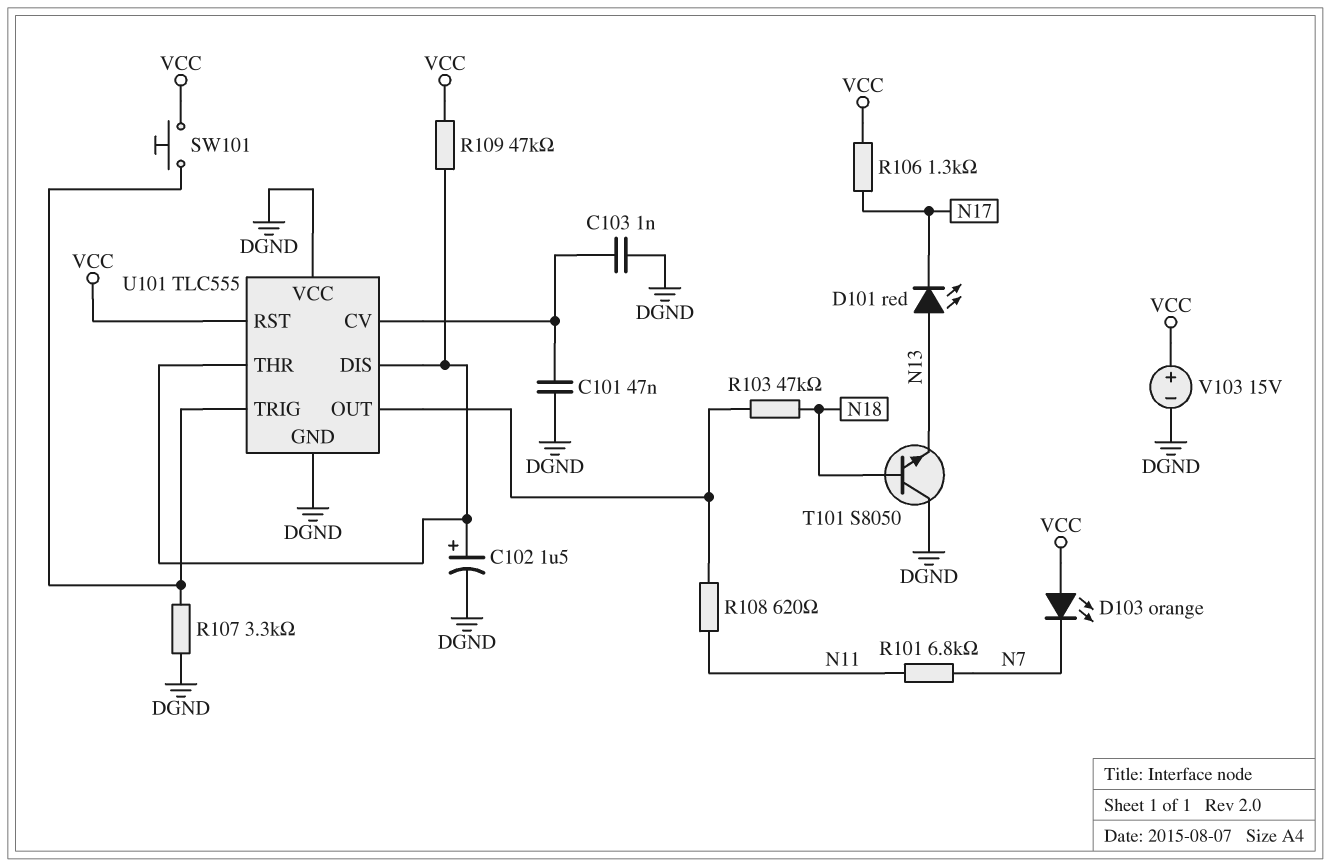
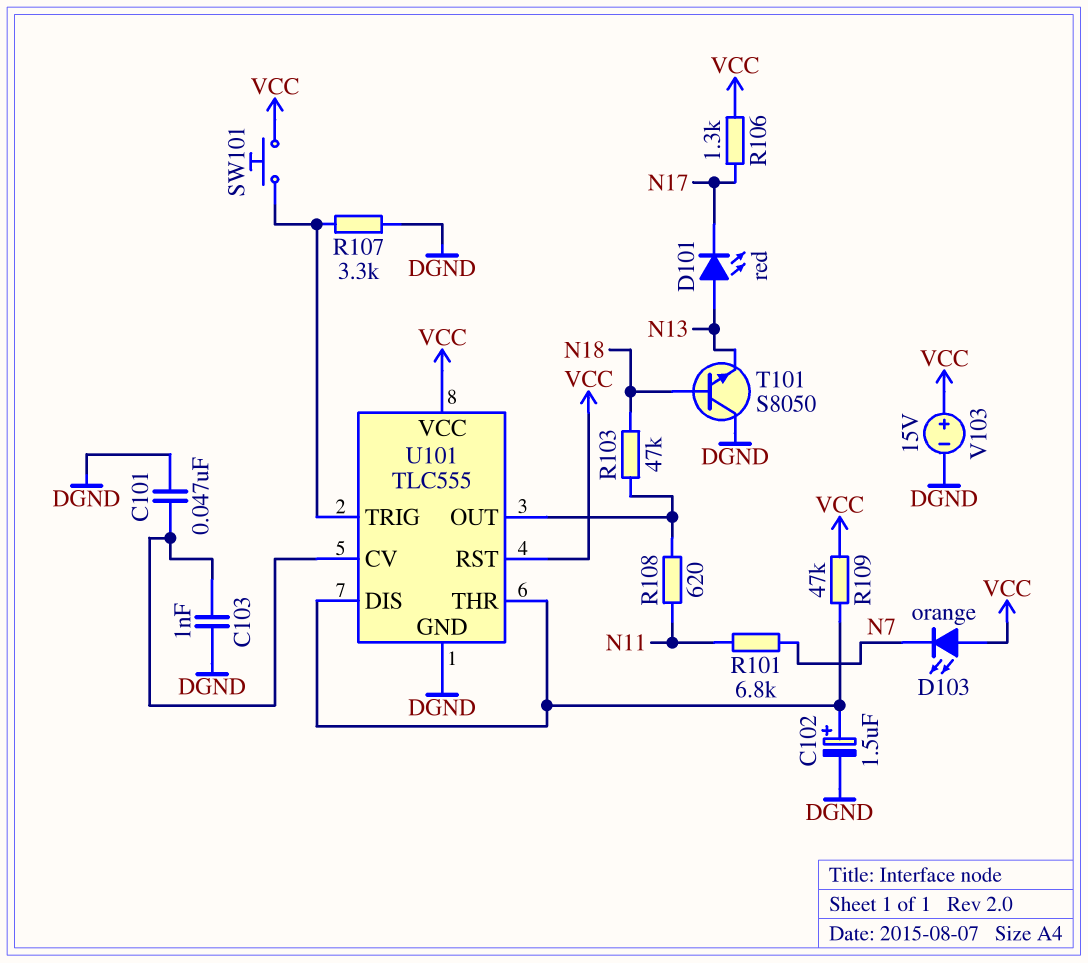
U101 pin VCC: DGND -> VCC

